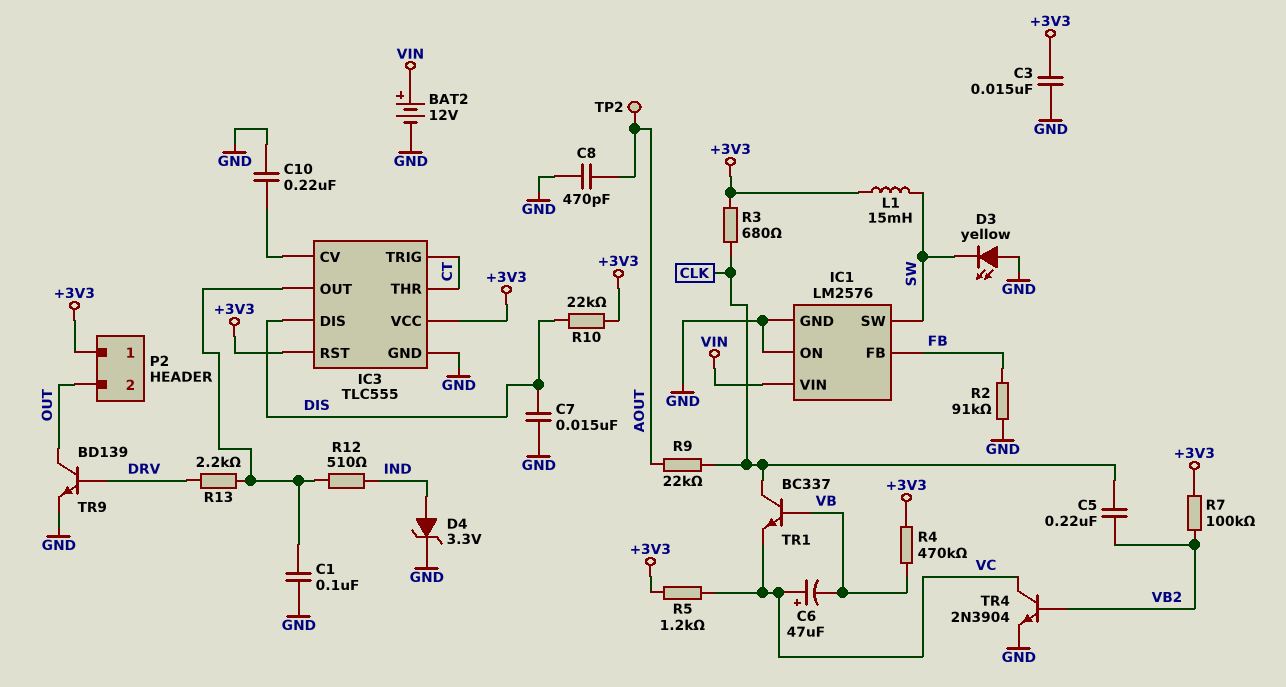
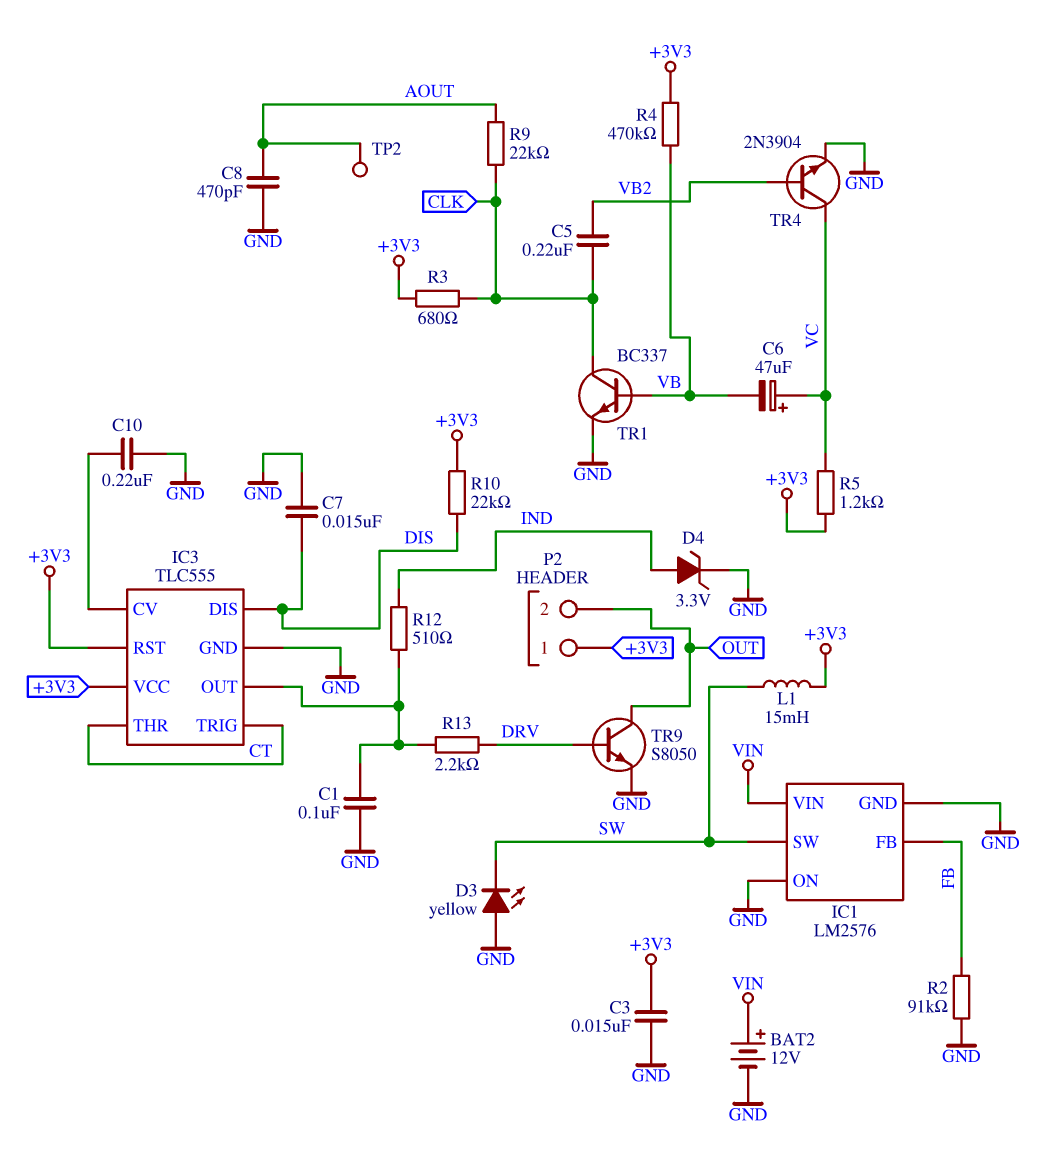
R7: 100k (+3V3, VB2) -> none
TR1: NPN BC337 (B VB, C CLK, E VC) -> NPN BC337 (B VB, C CLK, E GND)
TR9: NPN BD139 (B DRV, C OUT, E GND) -> NPN S8050 (B DRV, C OUT, E GND)

